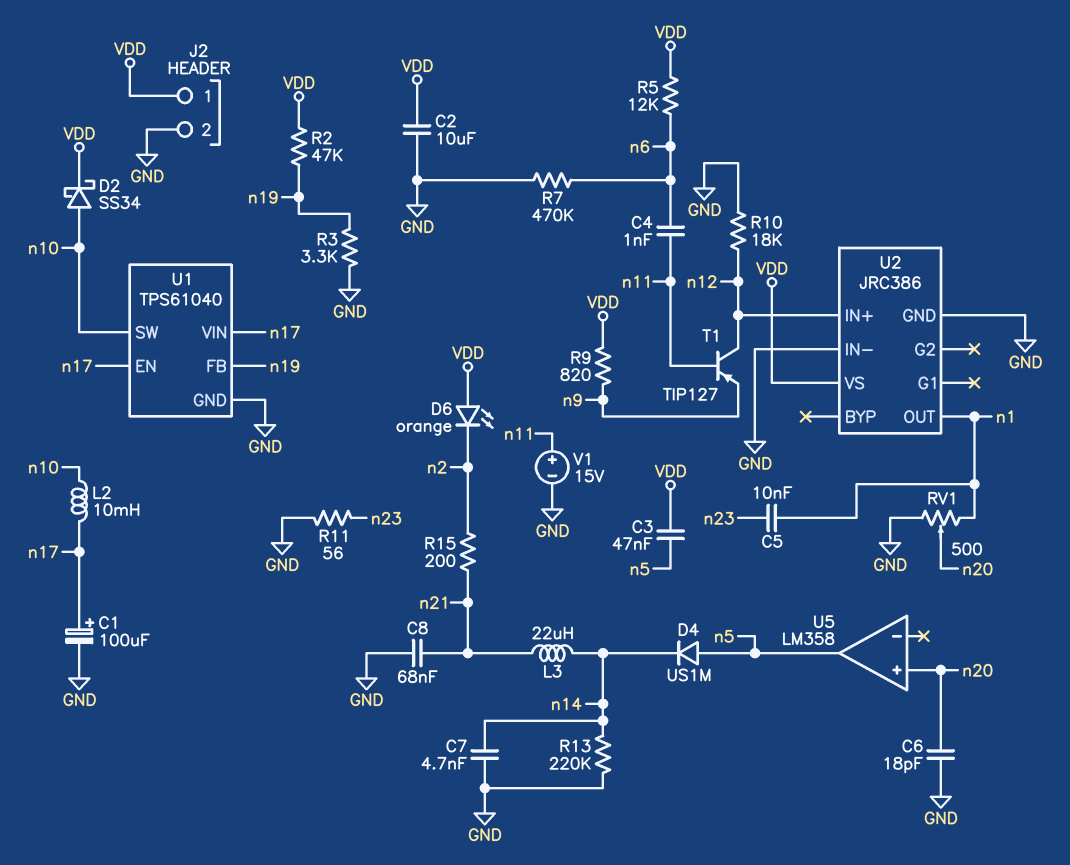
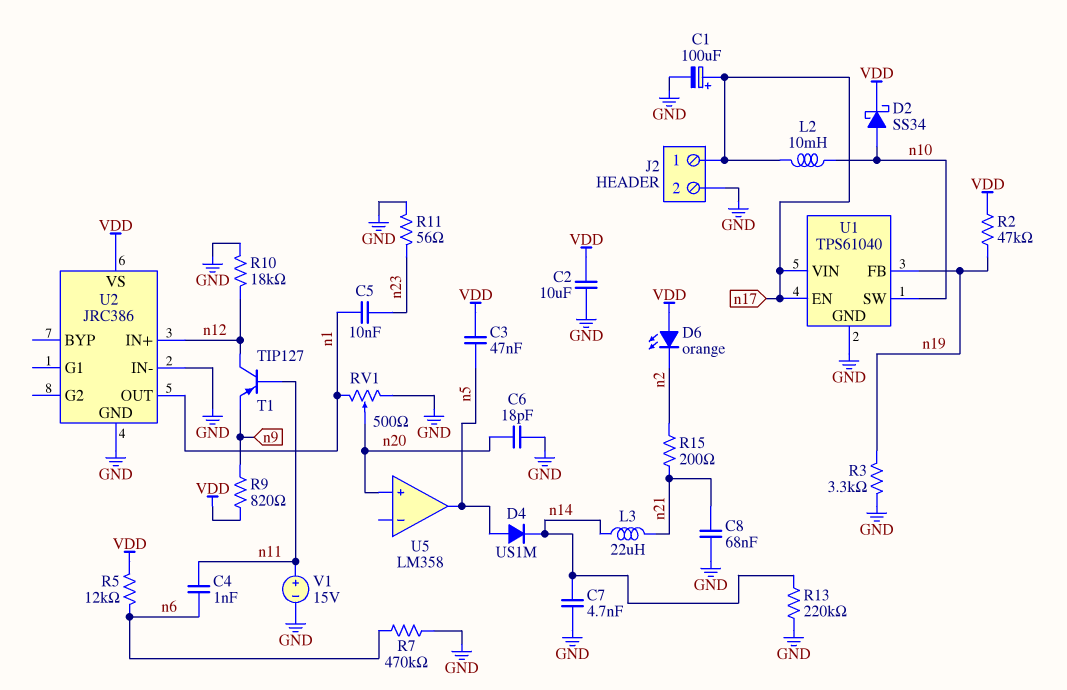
J2 pin 1: VDD -> n17

